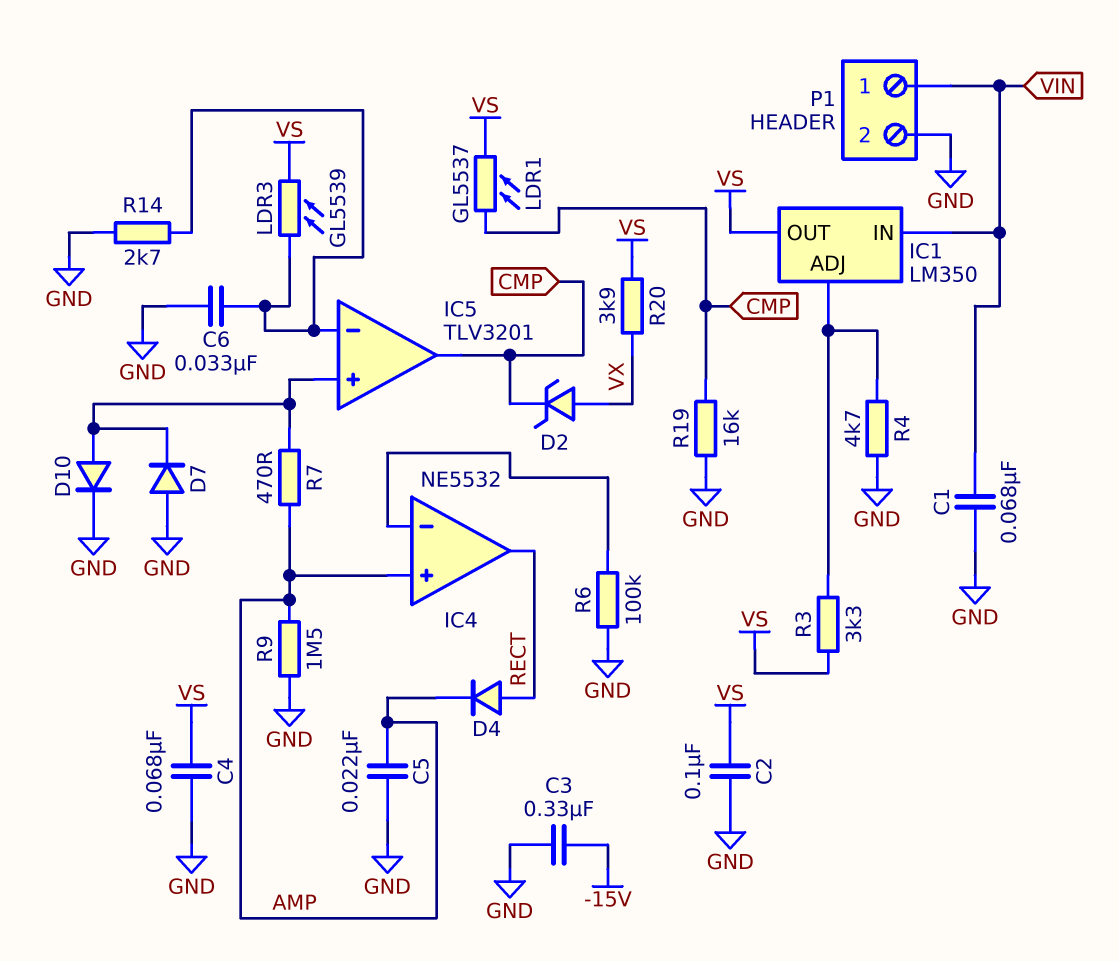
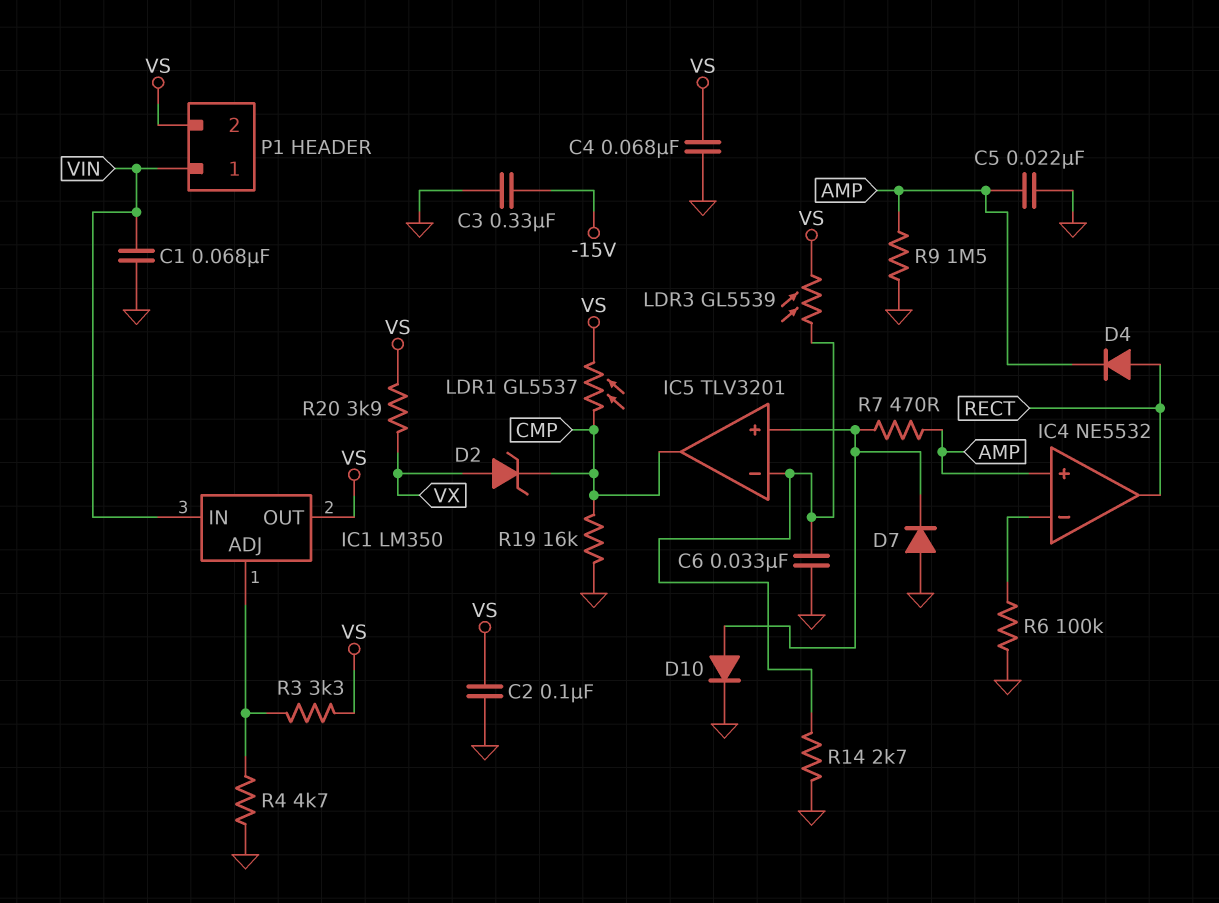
P1 pin 2: GND -> VS

